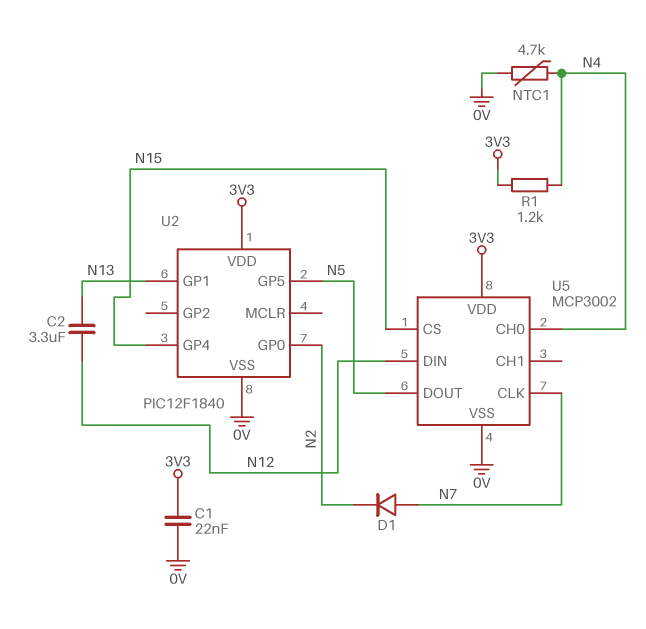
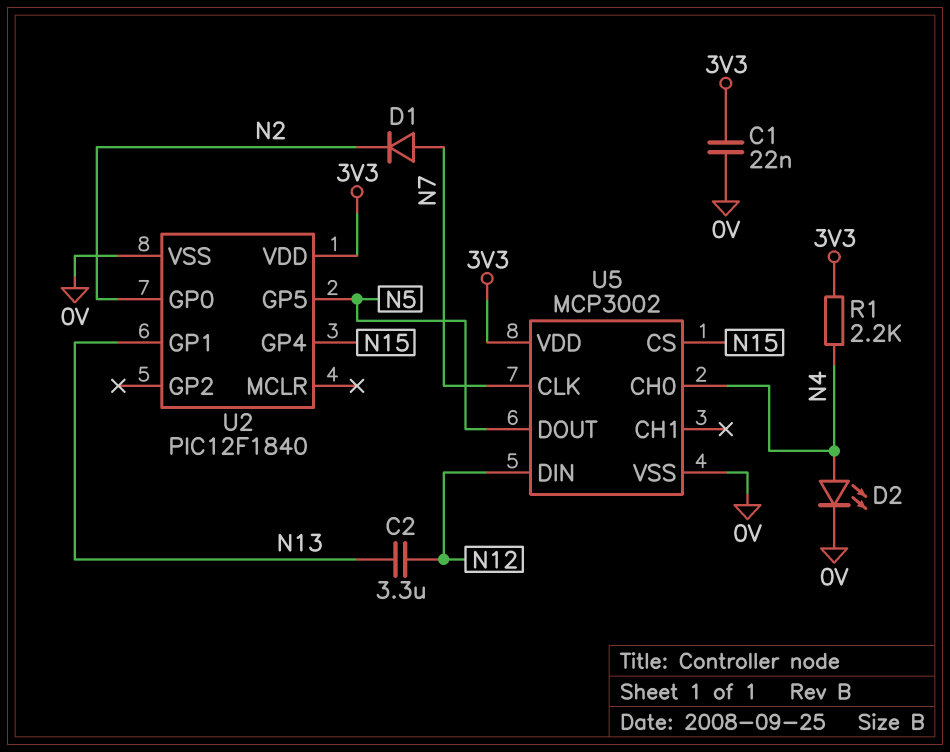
D2: none -> LED (A N4, K 0V)
NTC1: 4.7k (0V, N4) -> none
R1: 1.2k (3V3, N4) -> 2.2k (3V3, N4)

